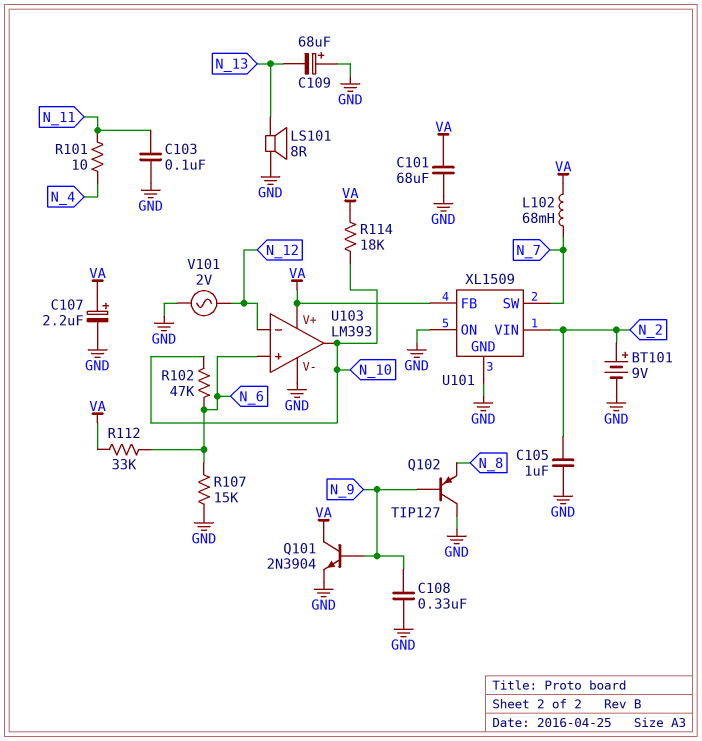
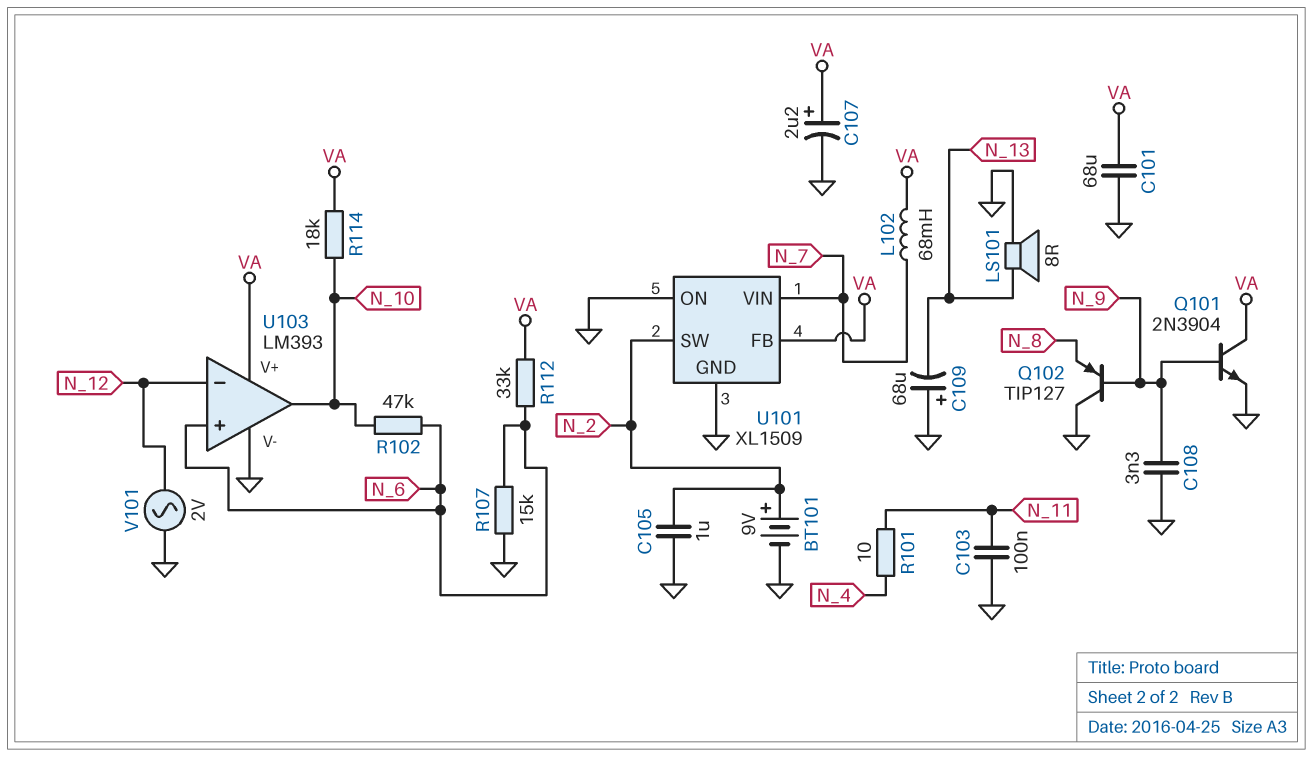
C108: 330nF (GND, N_9) -> 3.3nF (GND, N_9)
U101 pin SW: N_7 -> N_2
U101 pin VIN: N_2 -> N_7

